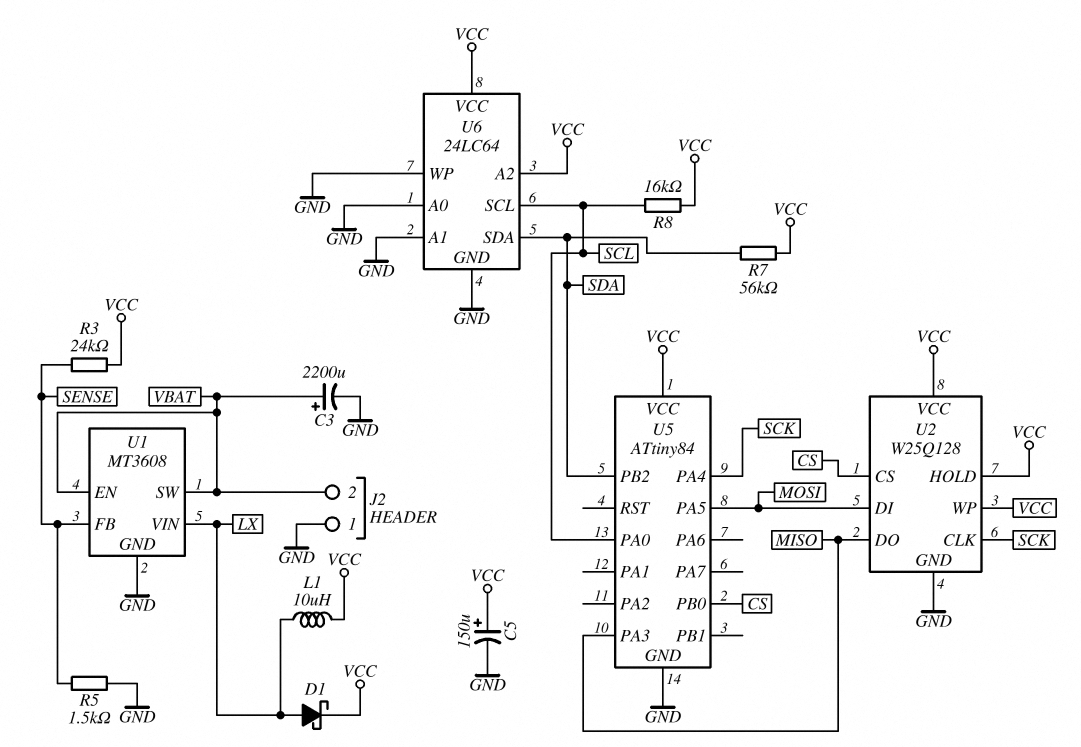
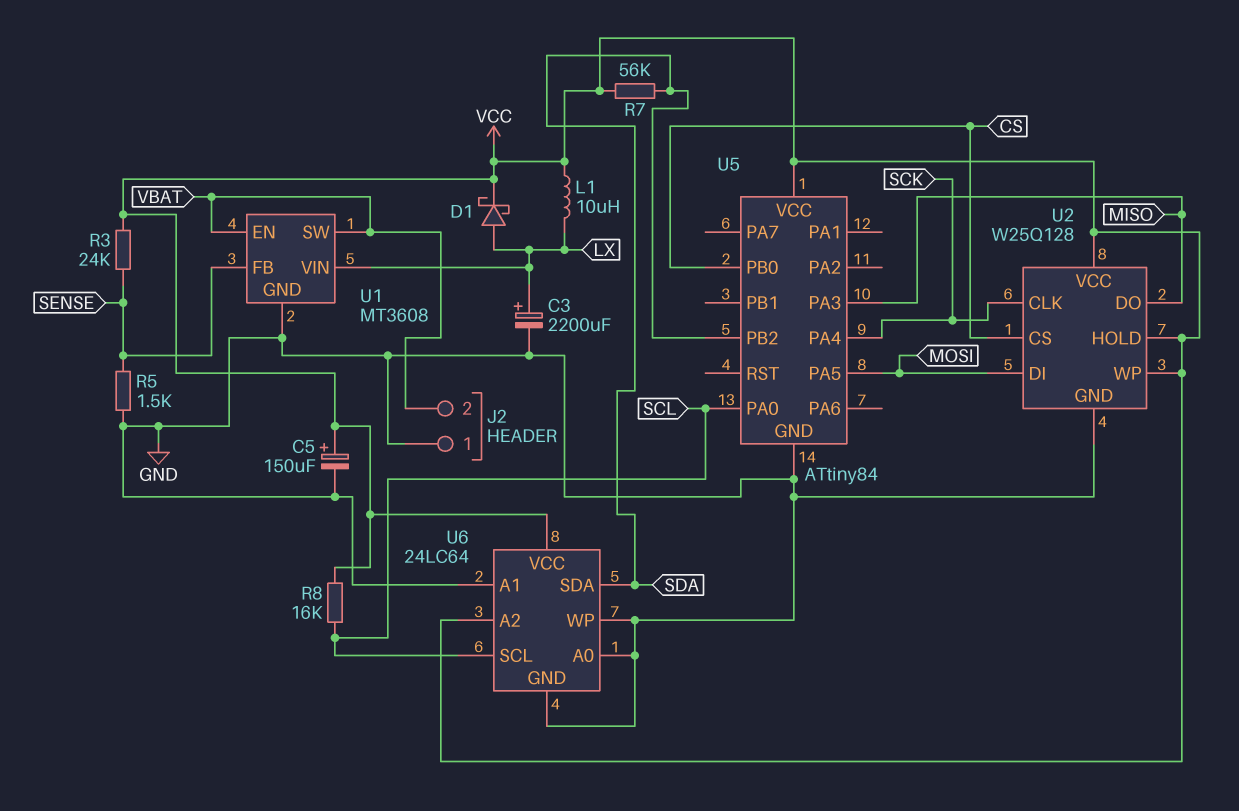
C3: 2200uF (plus VBAT, minus GND) -> 2200uF (plus LX, minus GND)

